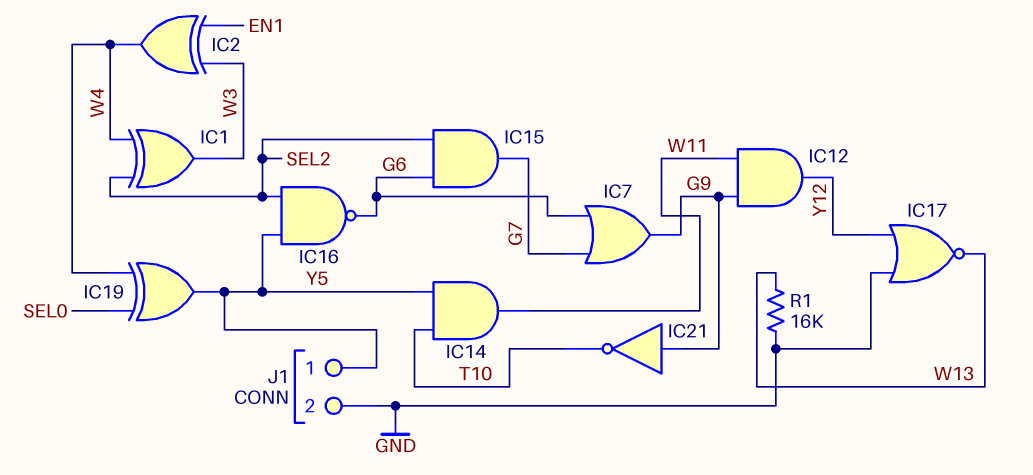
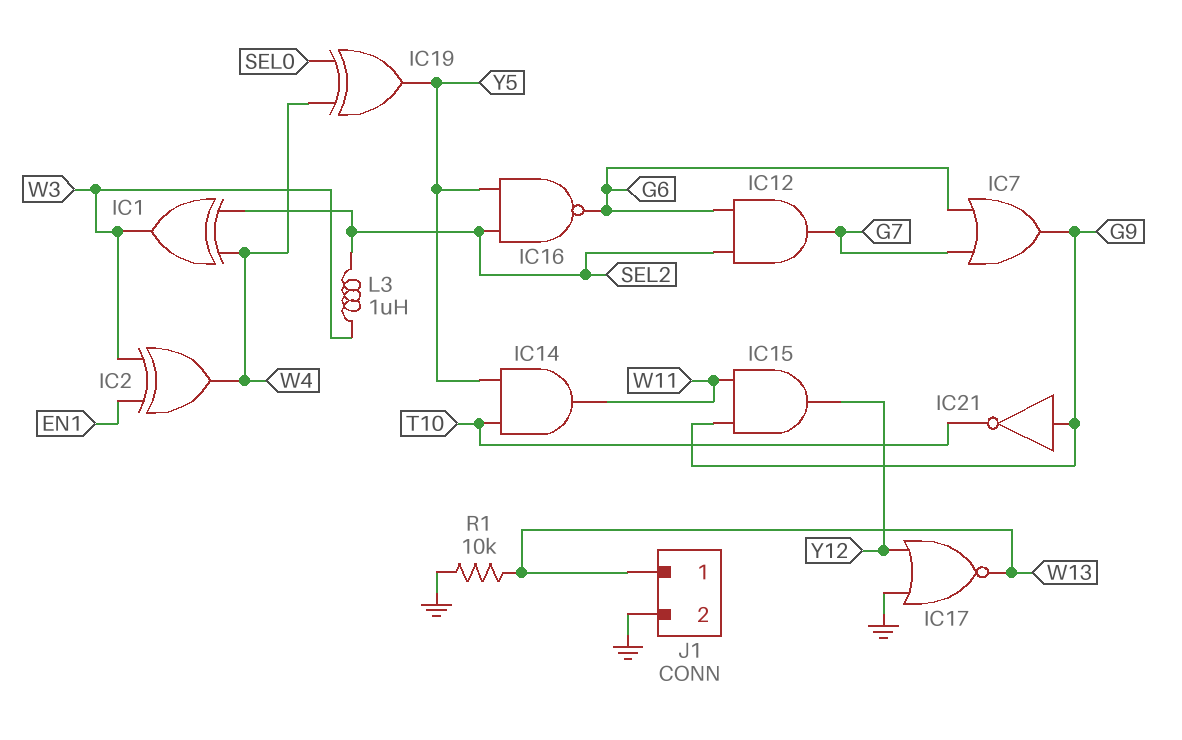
IC12: AND (in G9, in W11, out Y12) -> AND (in G6, in SEL2, out G7)
IC15: AND (in G6, in SEL2, out G7) -> AND (in G9, in W11, out Y12)
J1 pin 1: Y5 -> W13
L3: none -> 1uH (SEL2, W3)
R1: 16k (GND, W13) -> 10k (GND, W13)

